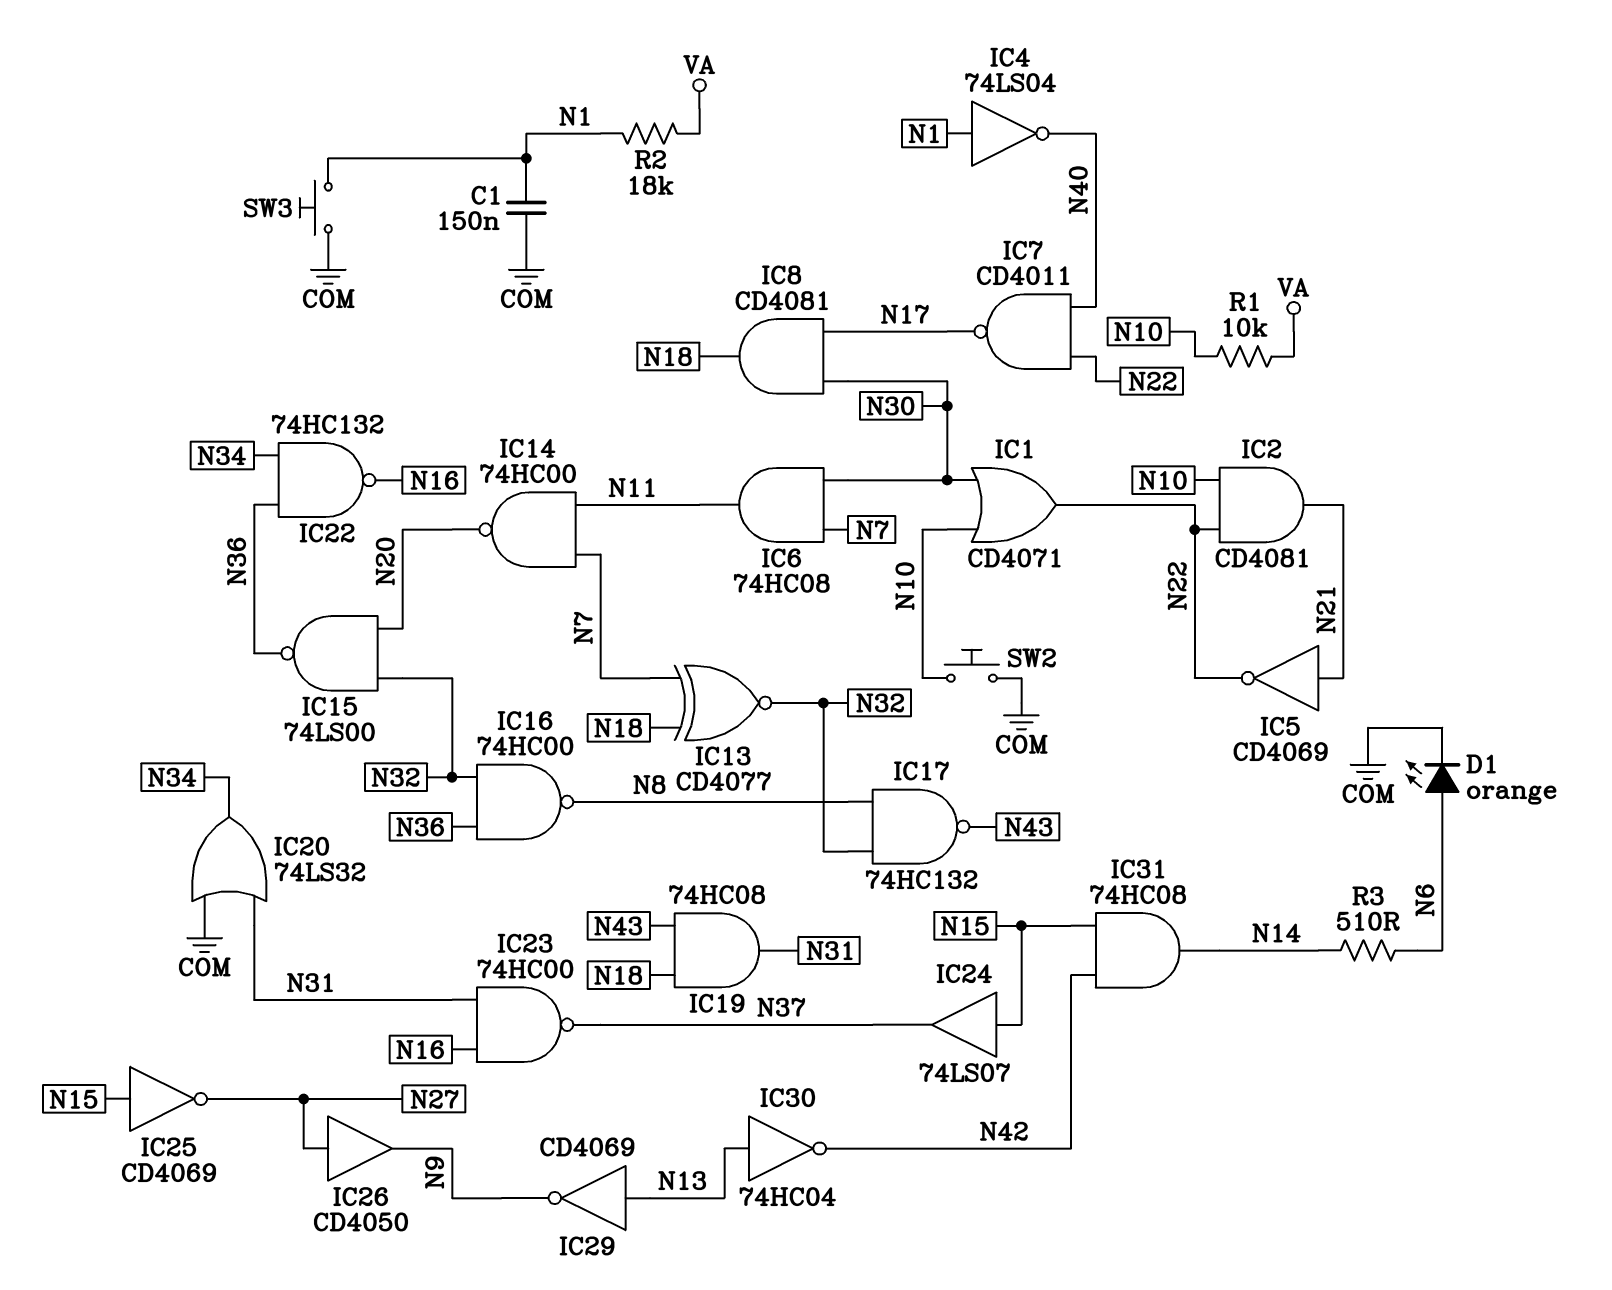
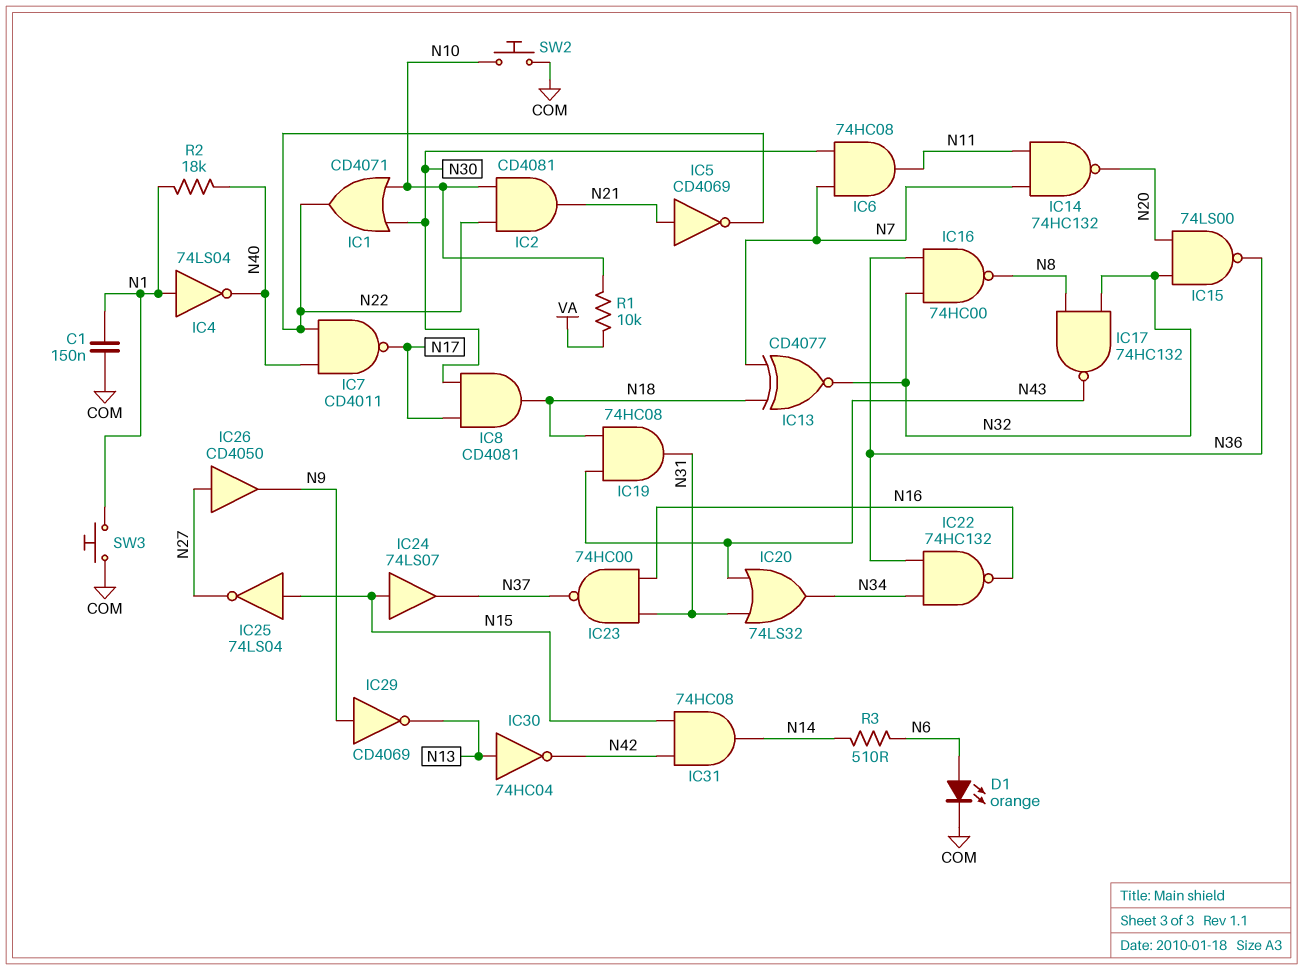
IC14: NAND 74HC00 (in N7, in N11, out N20) -> NAND 74HC132 (in N7, in N11, out N20)
IC20: OR 74LS32 (in COM, in N31, out N34) -> OR 74LS32 (in N31, in N43, out N34)
IC25: NOT CD4069 (in N15, out N27) -> NOT 74LS04 (in N15, out N27)
IC29: NOT CD4069 (in N13, out N9) -> NOT CD4069 (in N9, out N13)
R2: 18k (N1, VA) -> 18k (N1, N40)

